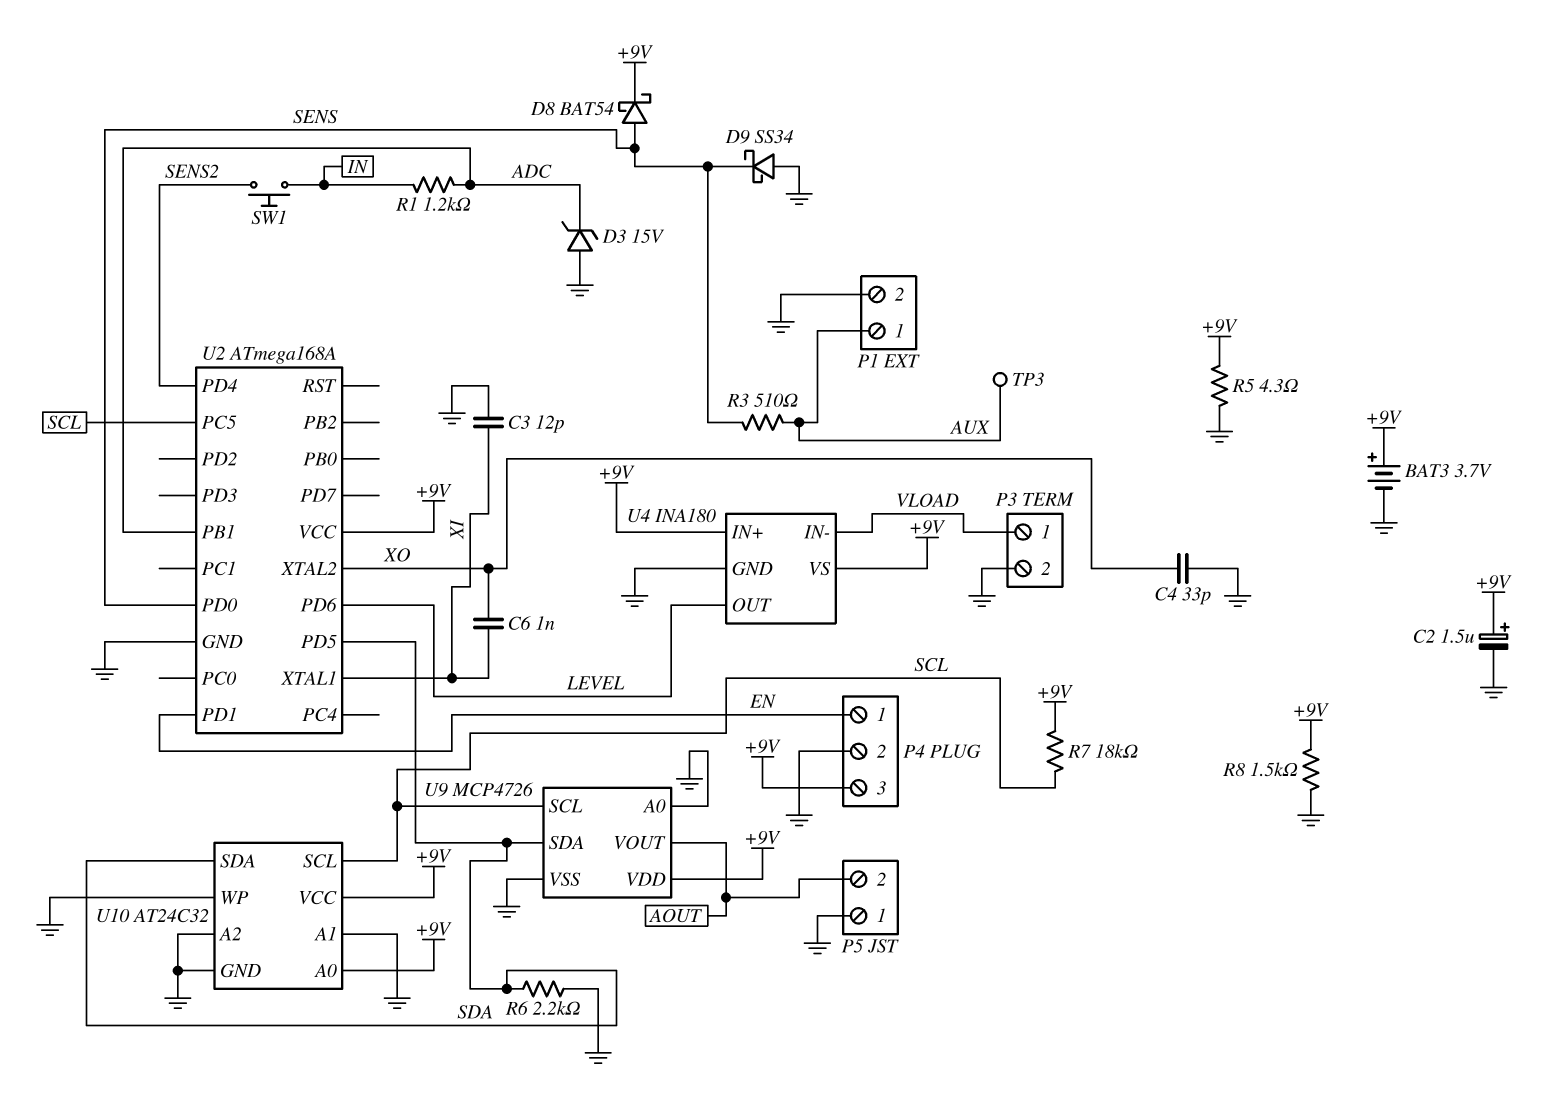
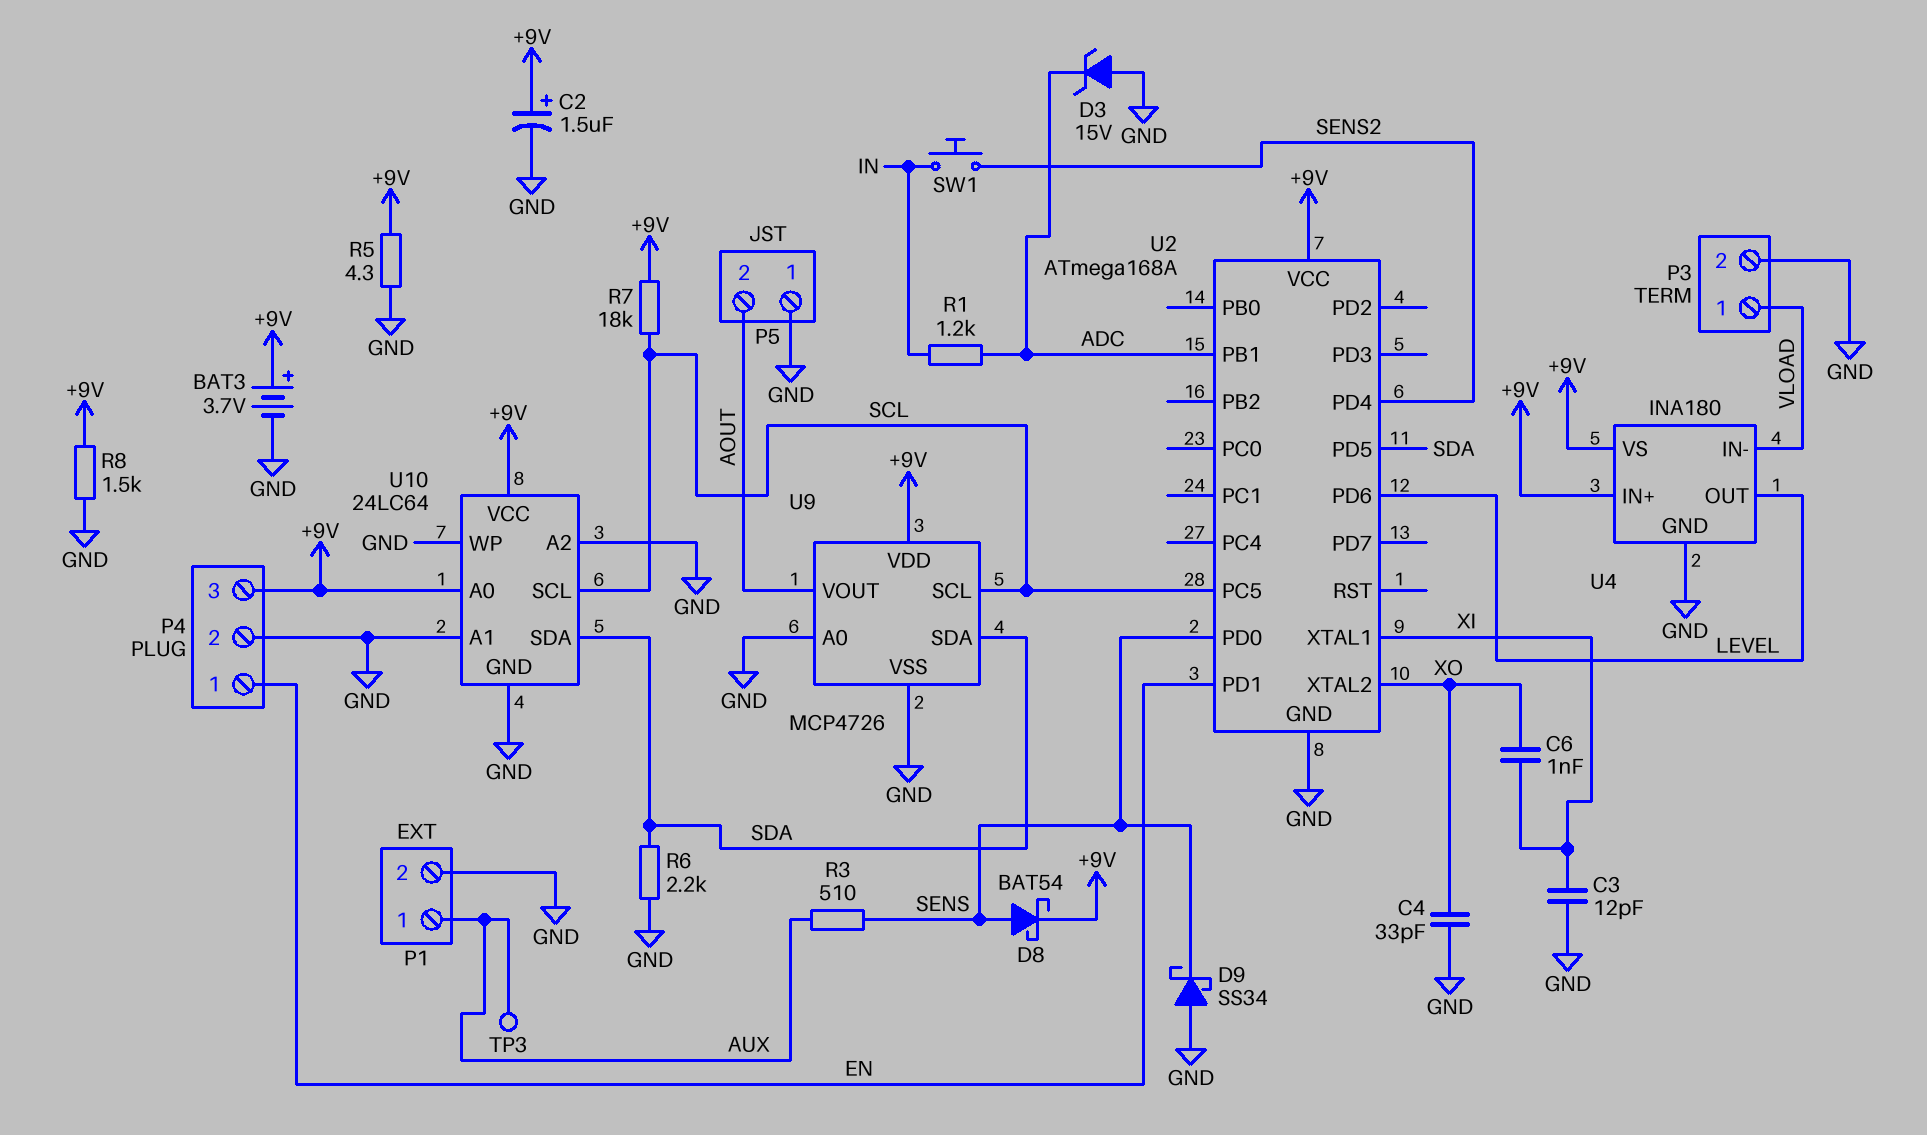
U10: AT24C32 -> 24LC64

